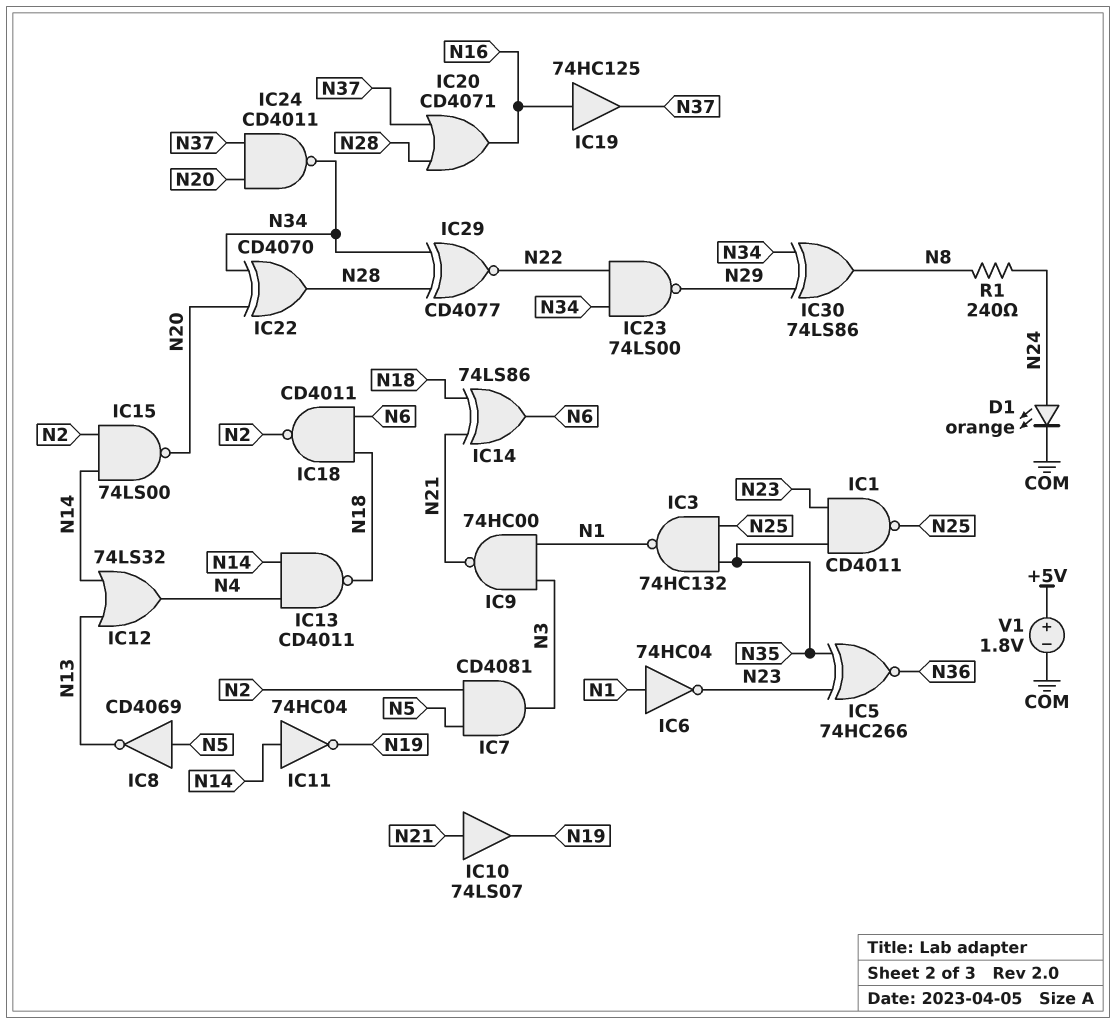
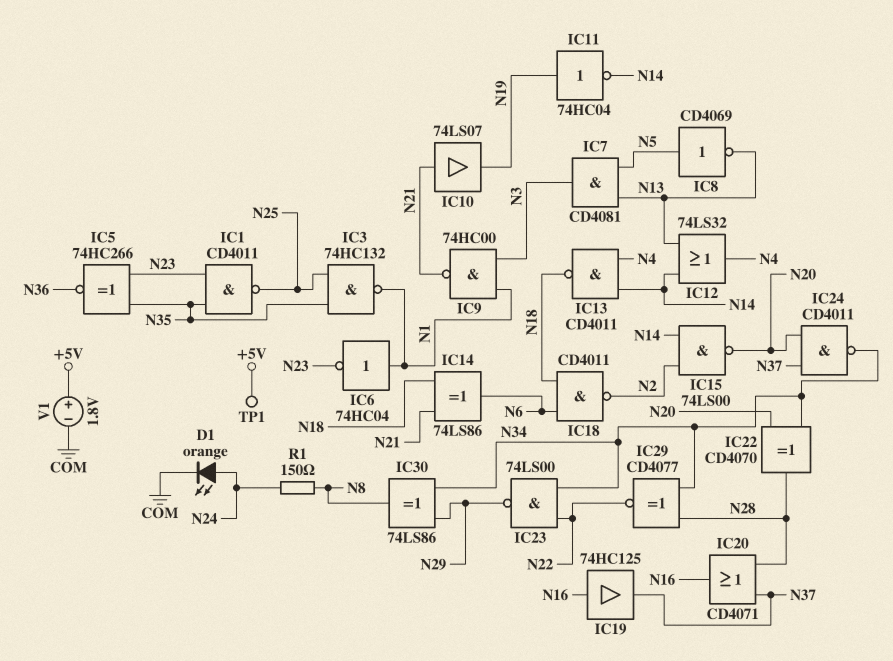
IC7: AND CD4081 (in N2, in N5, out N3) -> AND CD4081 (in N5, in N13, out N3)
IC11: NOT 74HC04 (in N14, out N19) -> NOT 74HC04 (in N19, out N14)
R1: 240 (N8, N24) -> 150 (N8, N24)
TP1: none -> test point (+5V)

